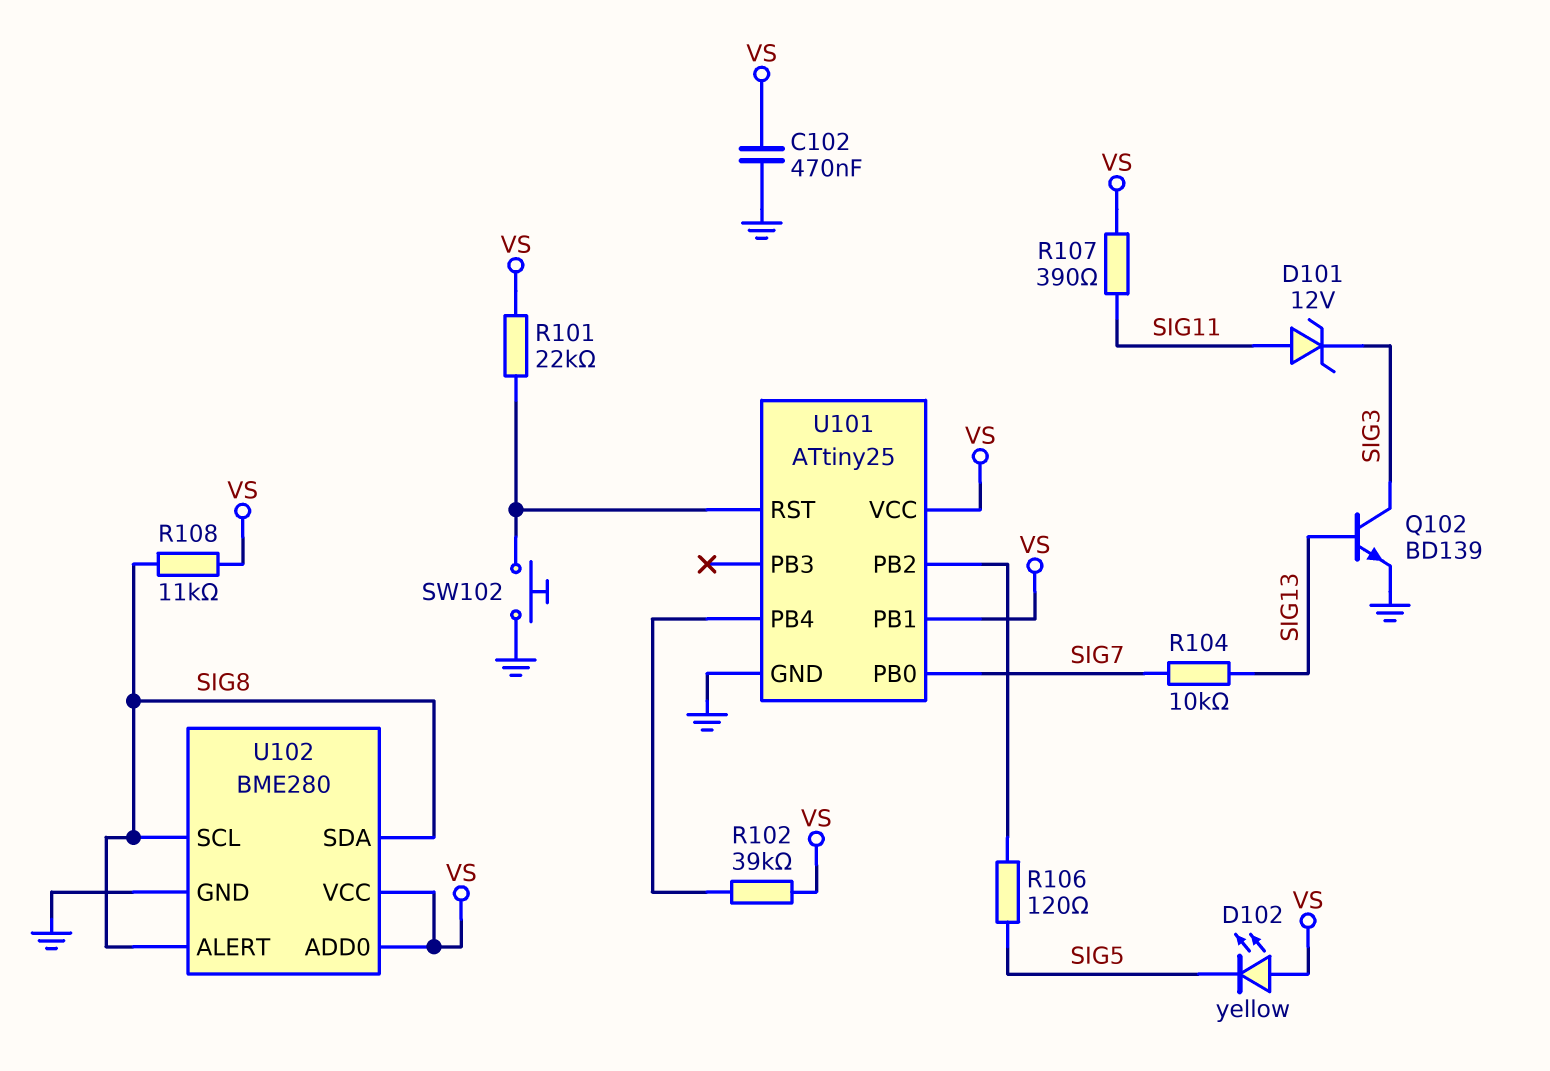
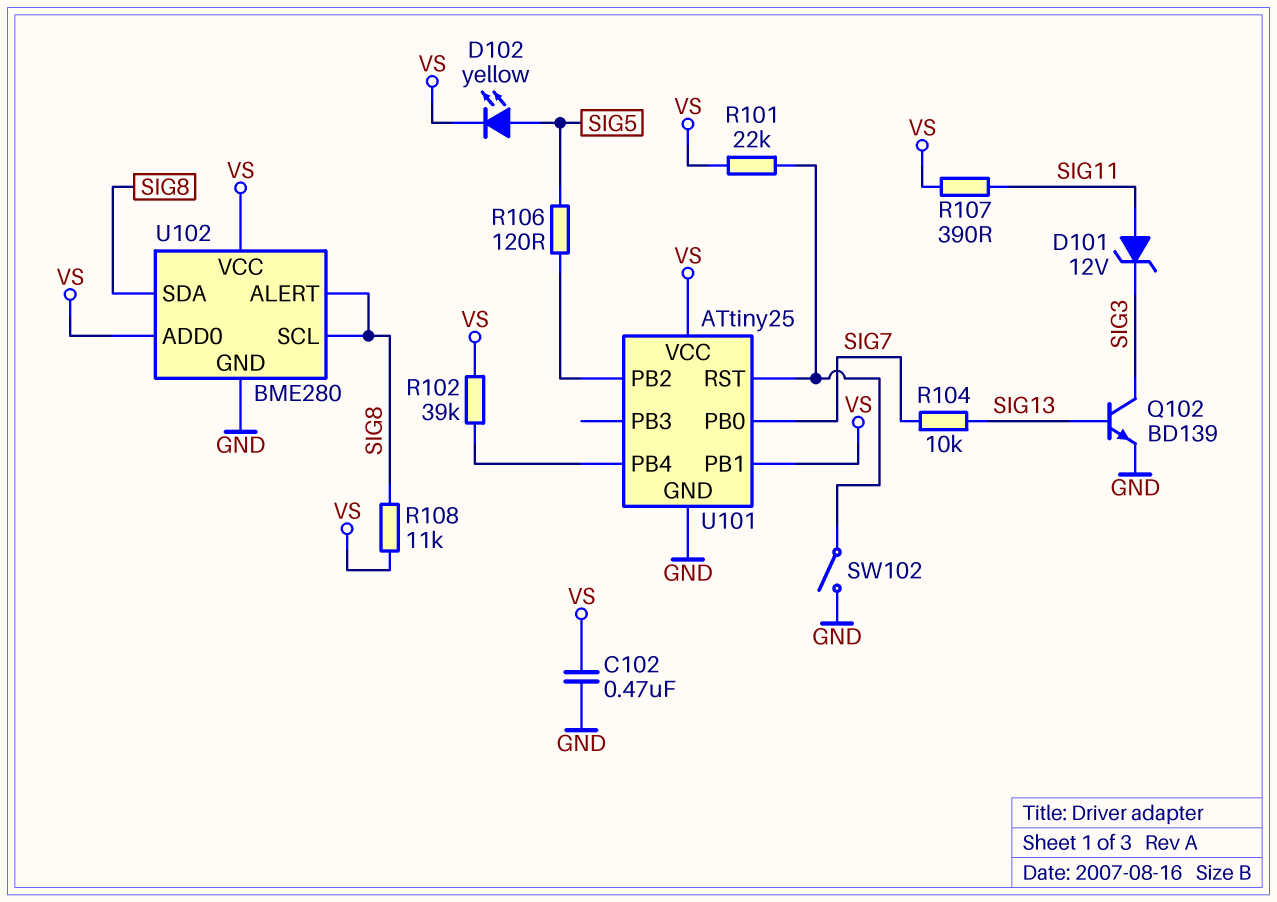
D102: LED yellow (A VS, K SIG5) -> LED yellow (A SIG5, K VS)
SW102: button (GND, U101/RST) -> switch (GND, U101/RST)

